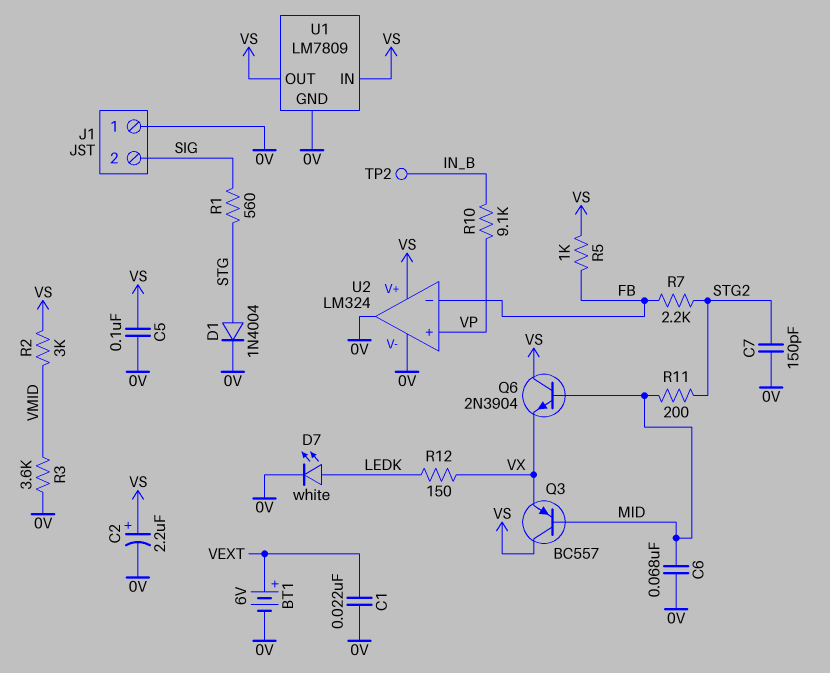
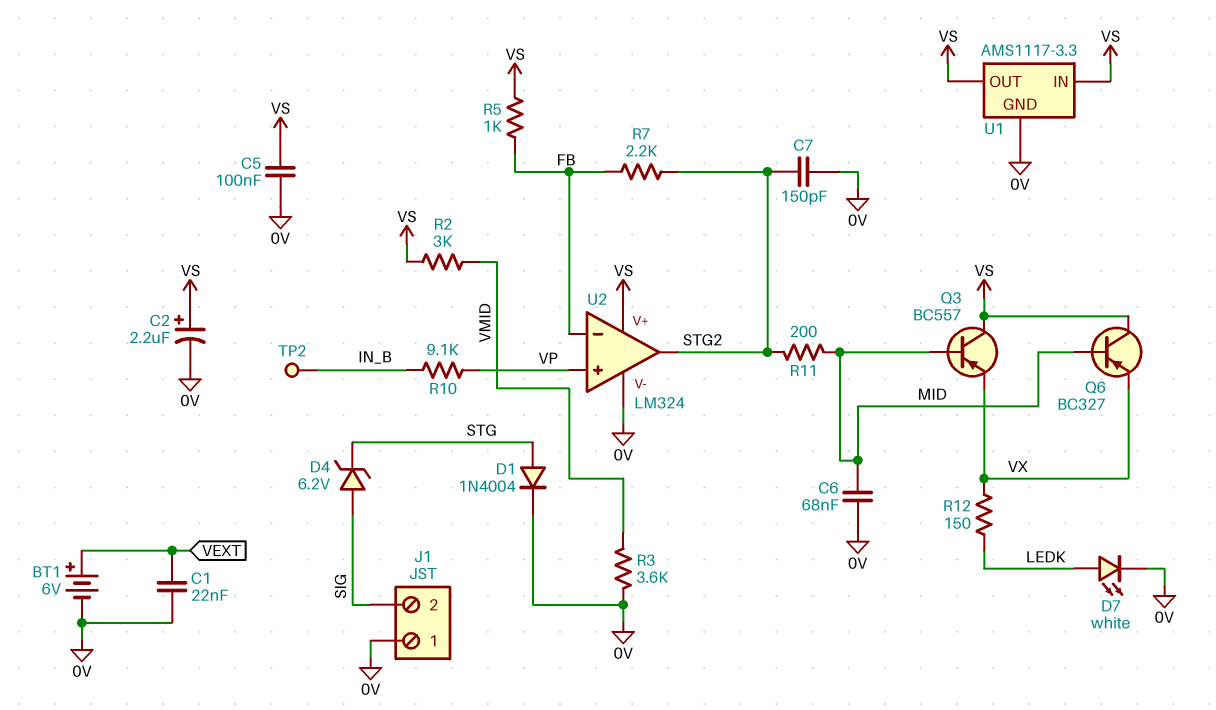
D4: none -> zener 6.2V (A SIG, K STG)
Q6: NPN 2N3904 (B MID, C VS, E VX) -> PNP BC327 (B MID, C VS, E VX)
R1: 560 (SIG, STG) -> none
U1: LM7809 -> AMS1117-3.3
U2 pin out: 0V -> STG2

